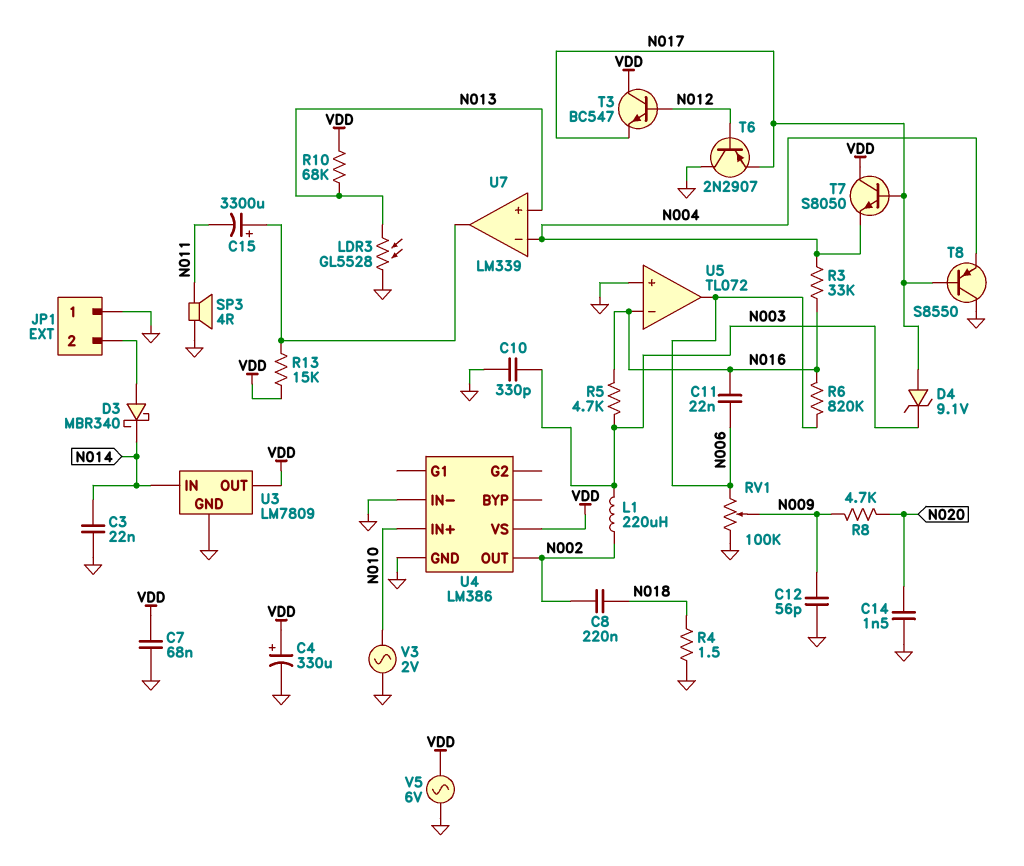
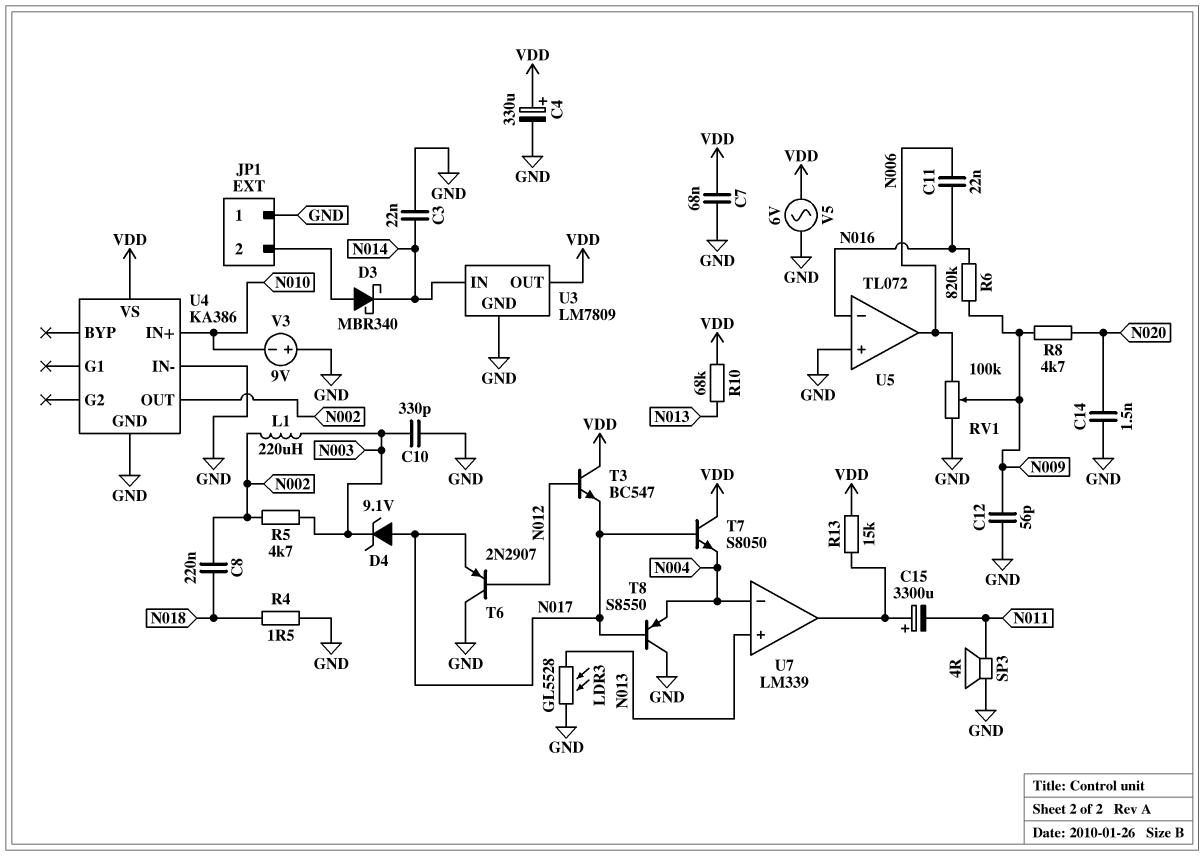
R3: 33k (N004, N016) -> none
R5: 4.7k (N003, N016) -> 4.7k (N002, N003)
R6: 820k (N006, N016) -> 820k (N009, N016)
U4: LM386 -> KA386
V3: AC 2V (GND, N010) -> 9V (plus GND, minus N010)

